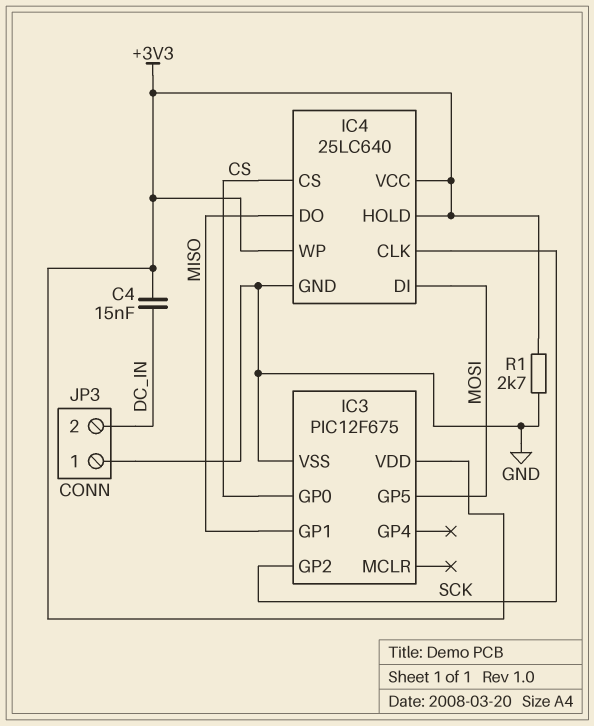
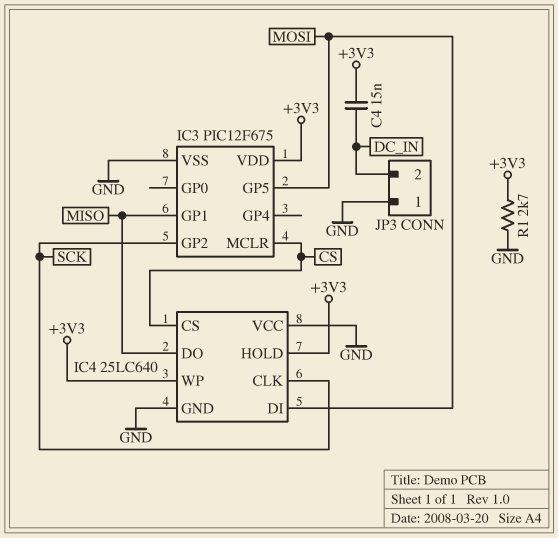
IC3 pin GP0: CS -> none
IC3 pin MCLR: none -> CS
IC4 pin VCC: +3V3 -> GND

